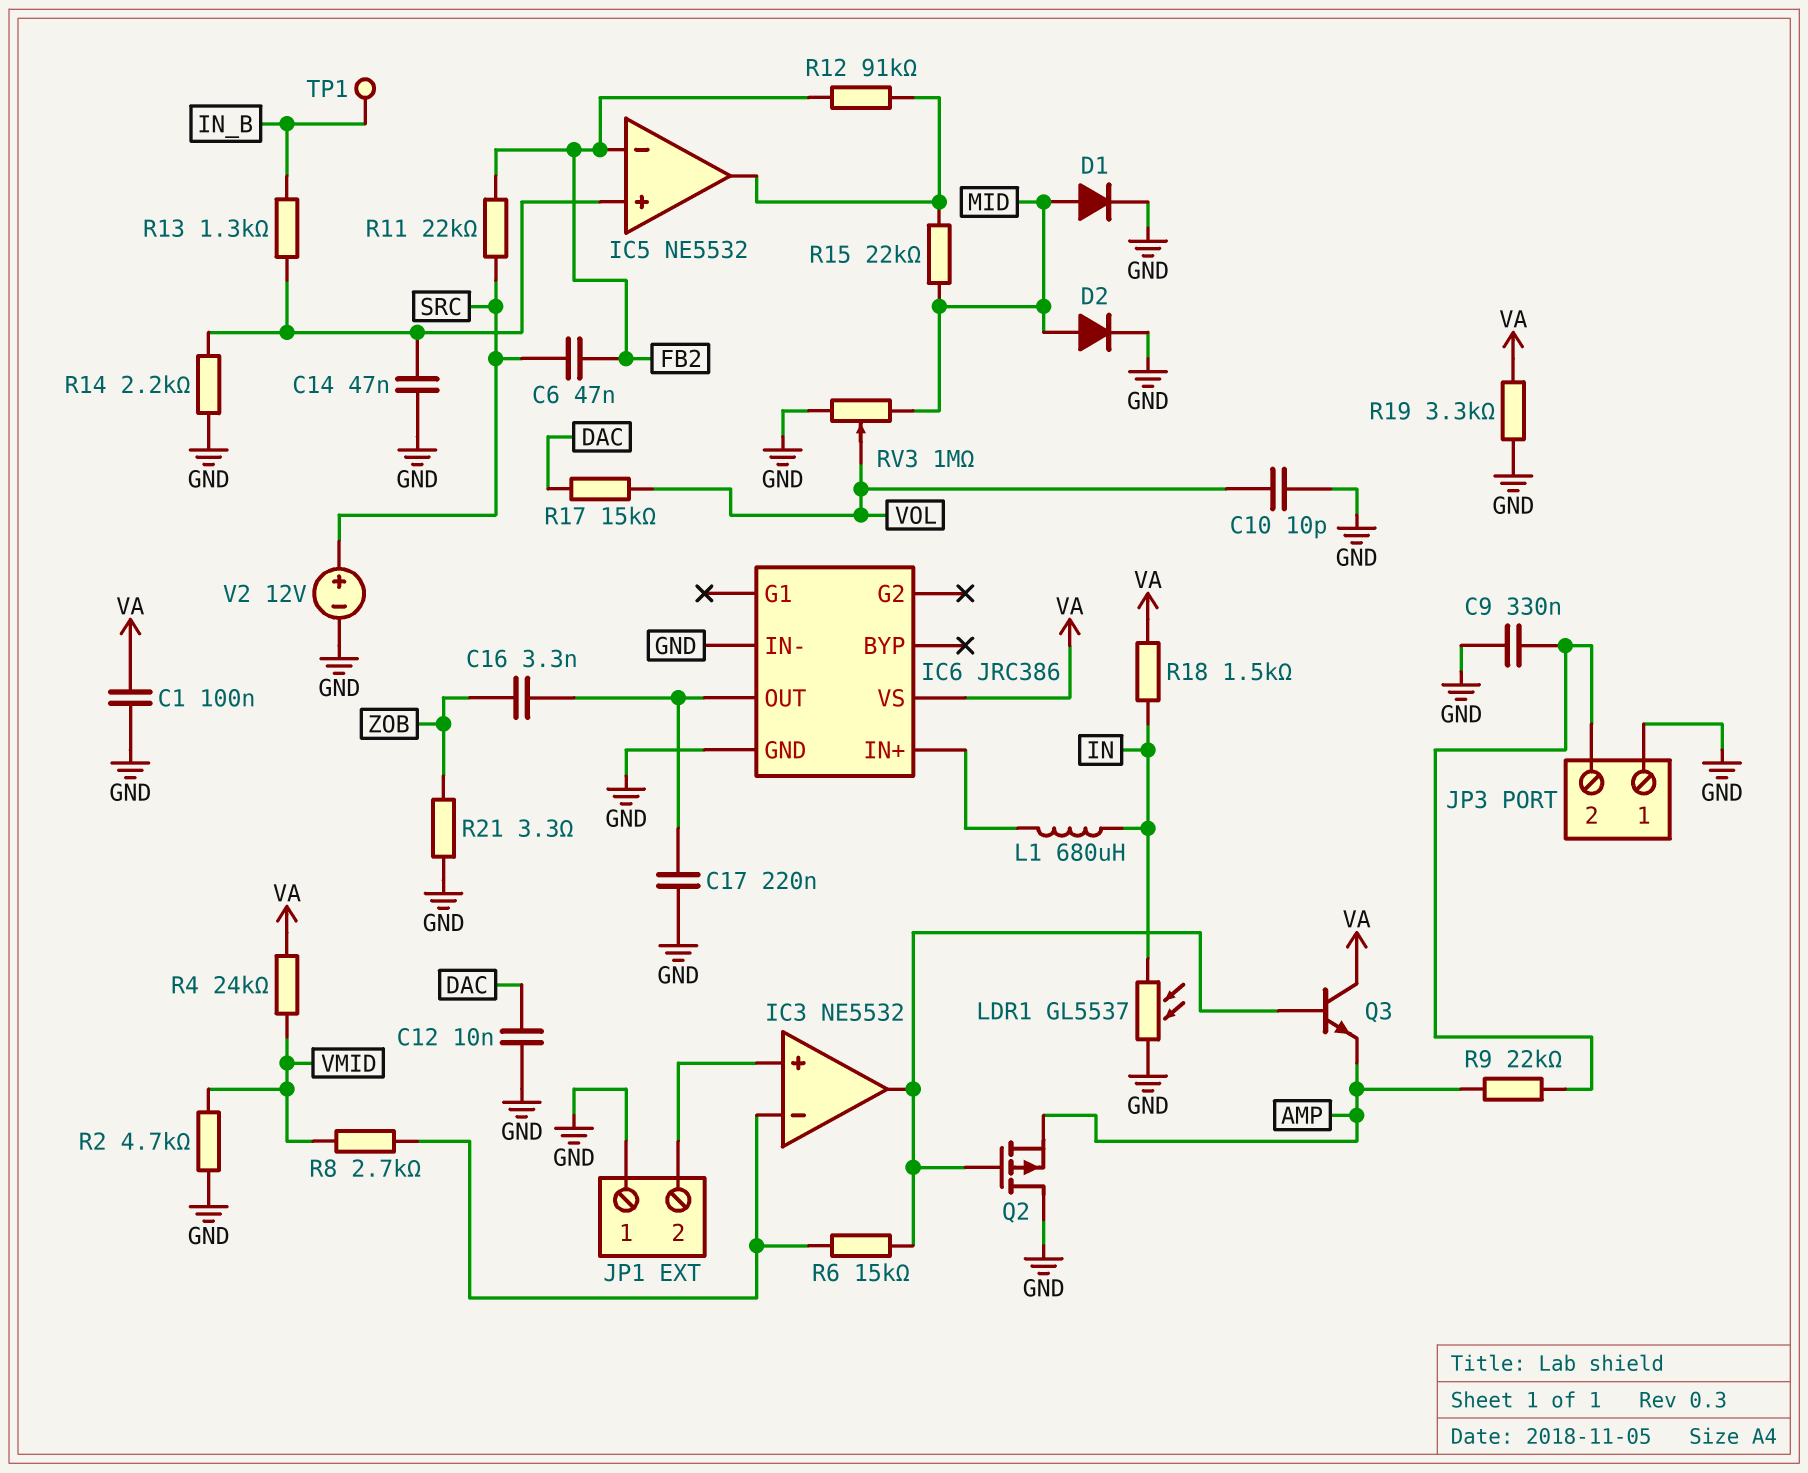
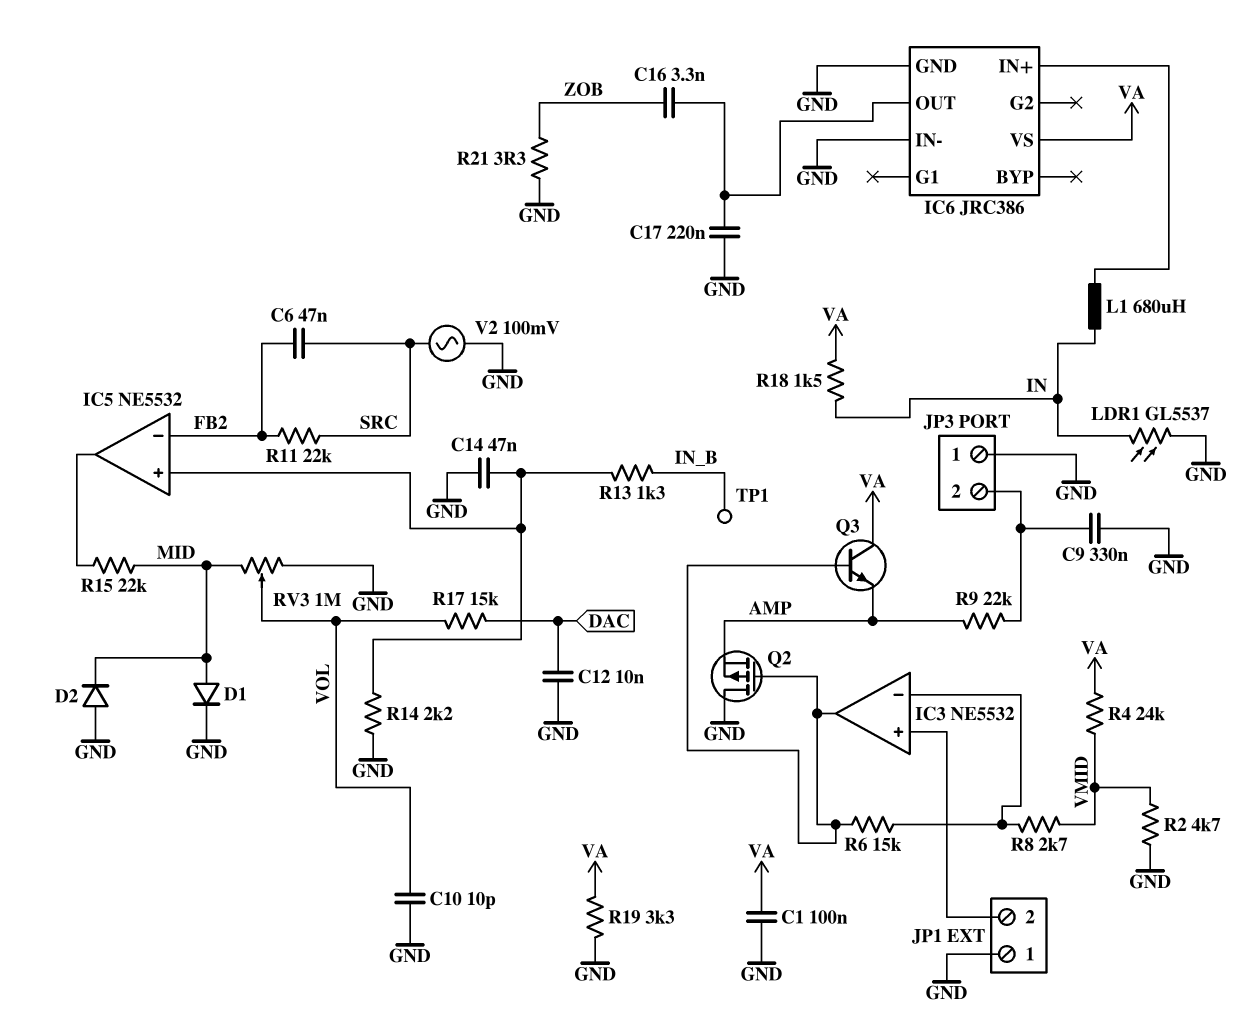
D2: diode (A MID, K GND) -> diode (A GND, K MID)
R12: 91k (FB2, IC5/out) -> none
V2: 12V (plus SRC, minus GND) -> AC 100mV (GND, SRC)

